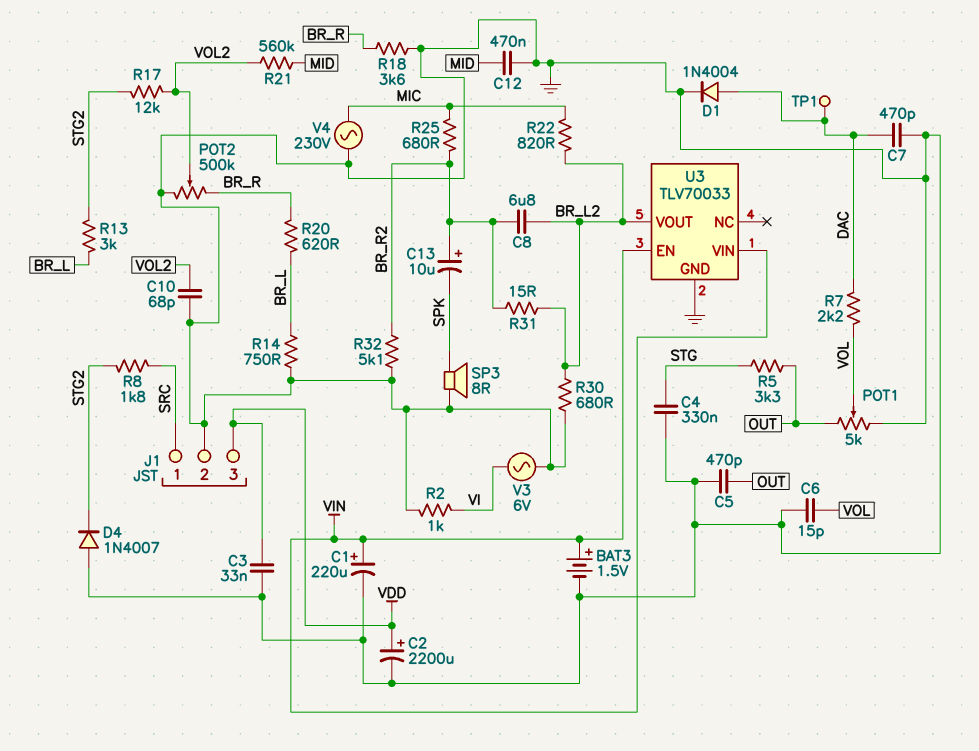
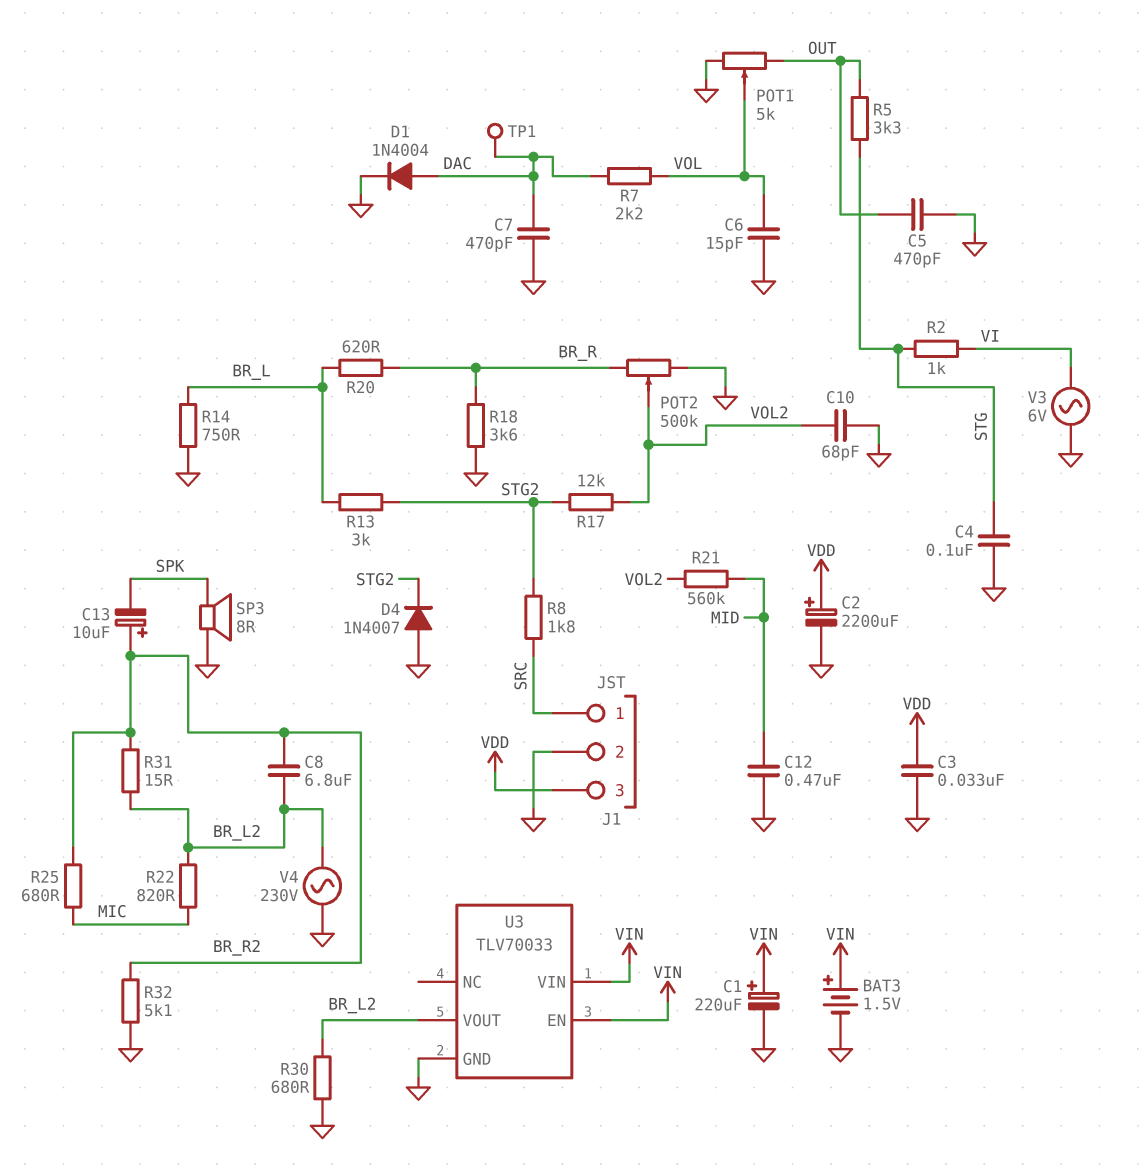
C4: 330nF (GND, STG) -> 100nF (GND, STG)
R2: 1k (GND, VI) -> 1k (STG, VI)
V4: AC 230V (GND, MIC) -> AC 230V (BR_L2, GND)

